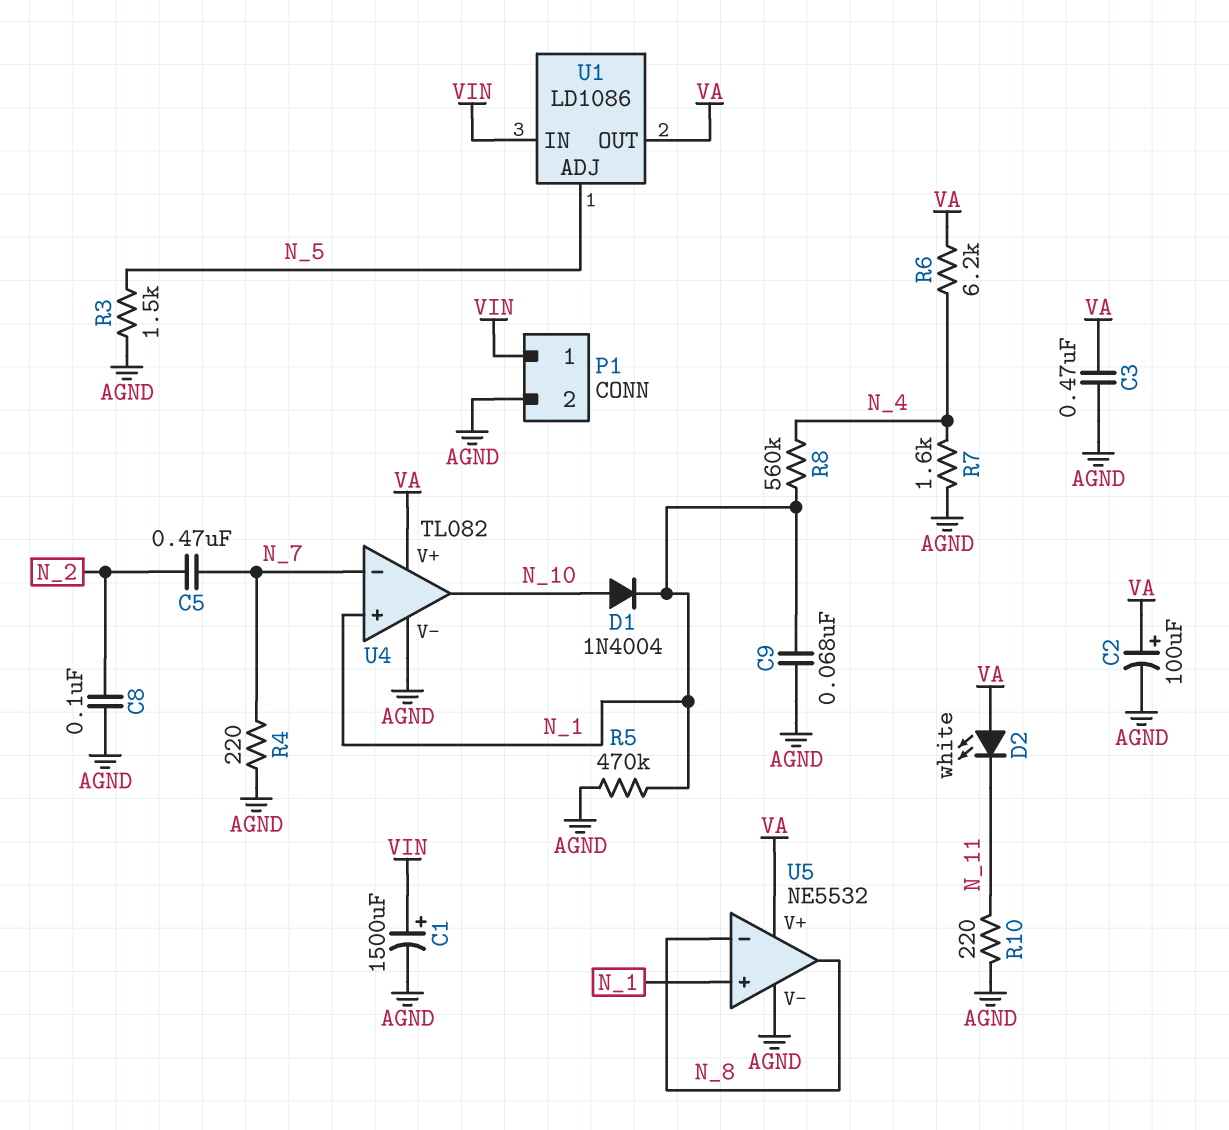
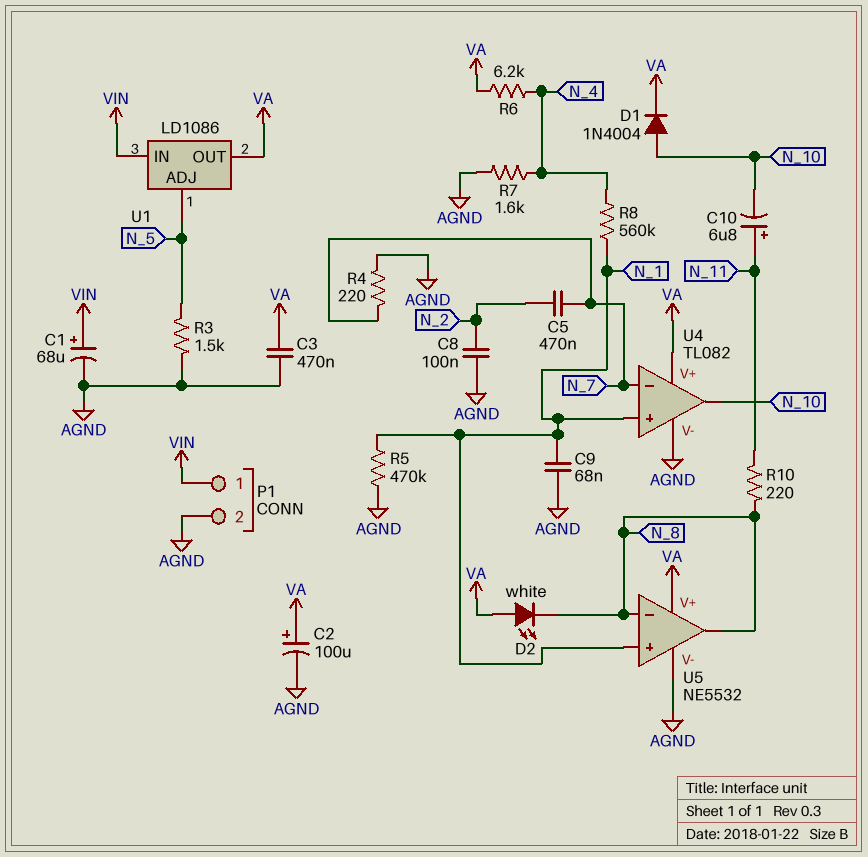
C1: 1500uF (plus VIN, minus AGND) -> 68uF (plus VIN, minus AGND)
C10: none -> 6.8uF (plus N_11, minus N_10)
D1: diode 1N4004 (A N_10, K N_1) -> diode 1N4004 (A N_10, K VA)
D2: LED white (A VA, K N_11) -> LED white (A VA, K N_8)
R10: 220 (AGND, N_11) -> 220 (N_8, N_11)

